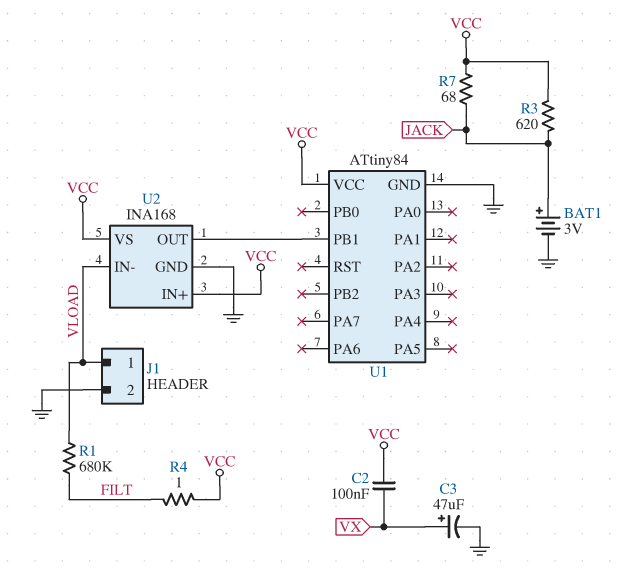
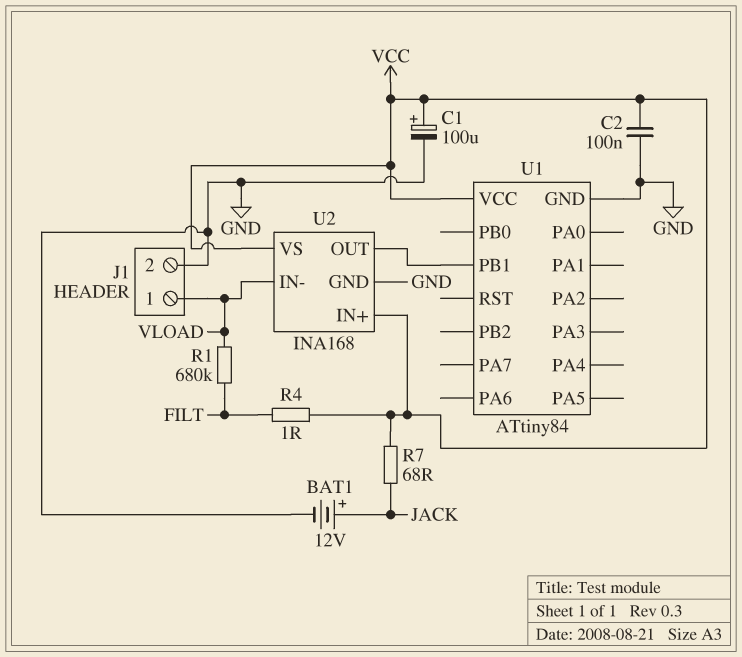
BAT1: 3V (plus JACK, minus GND) -> 12V (plus JACK, minus GND)
C1: none -> 100uF (plus VCC, minus GND)
C2: 100nF (VCC, VX) -> 100nF (GND, VCC)
C3: 47uF (plus VX, minus GND) -> none
R3: 620 (JACK, VCC) -> none

